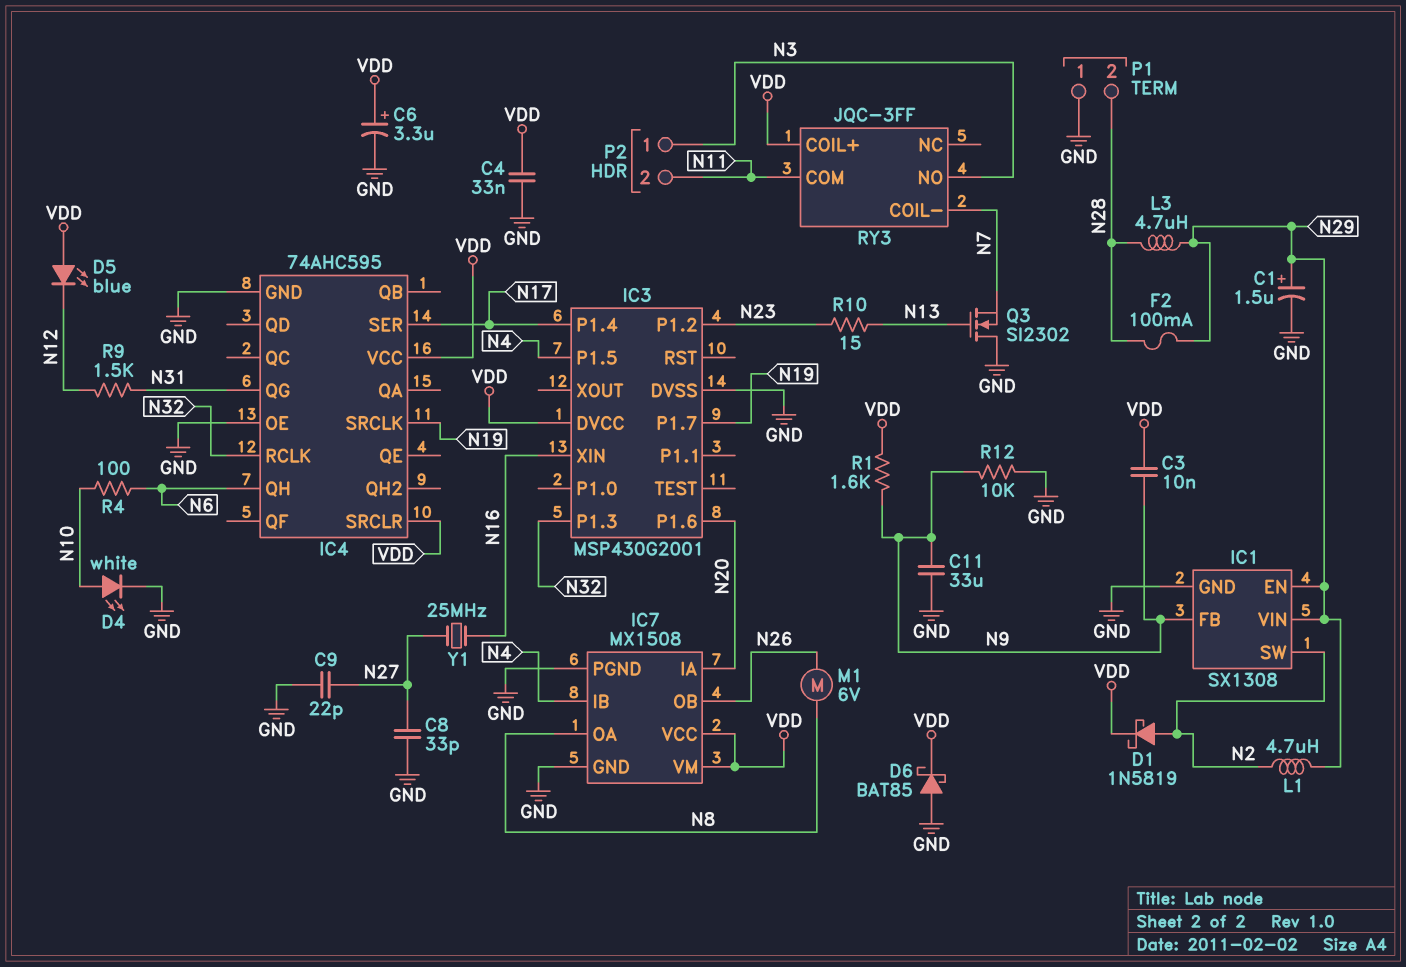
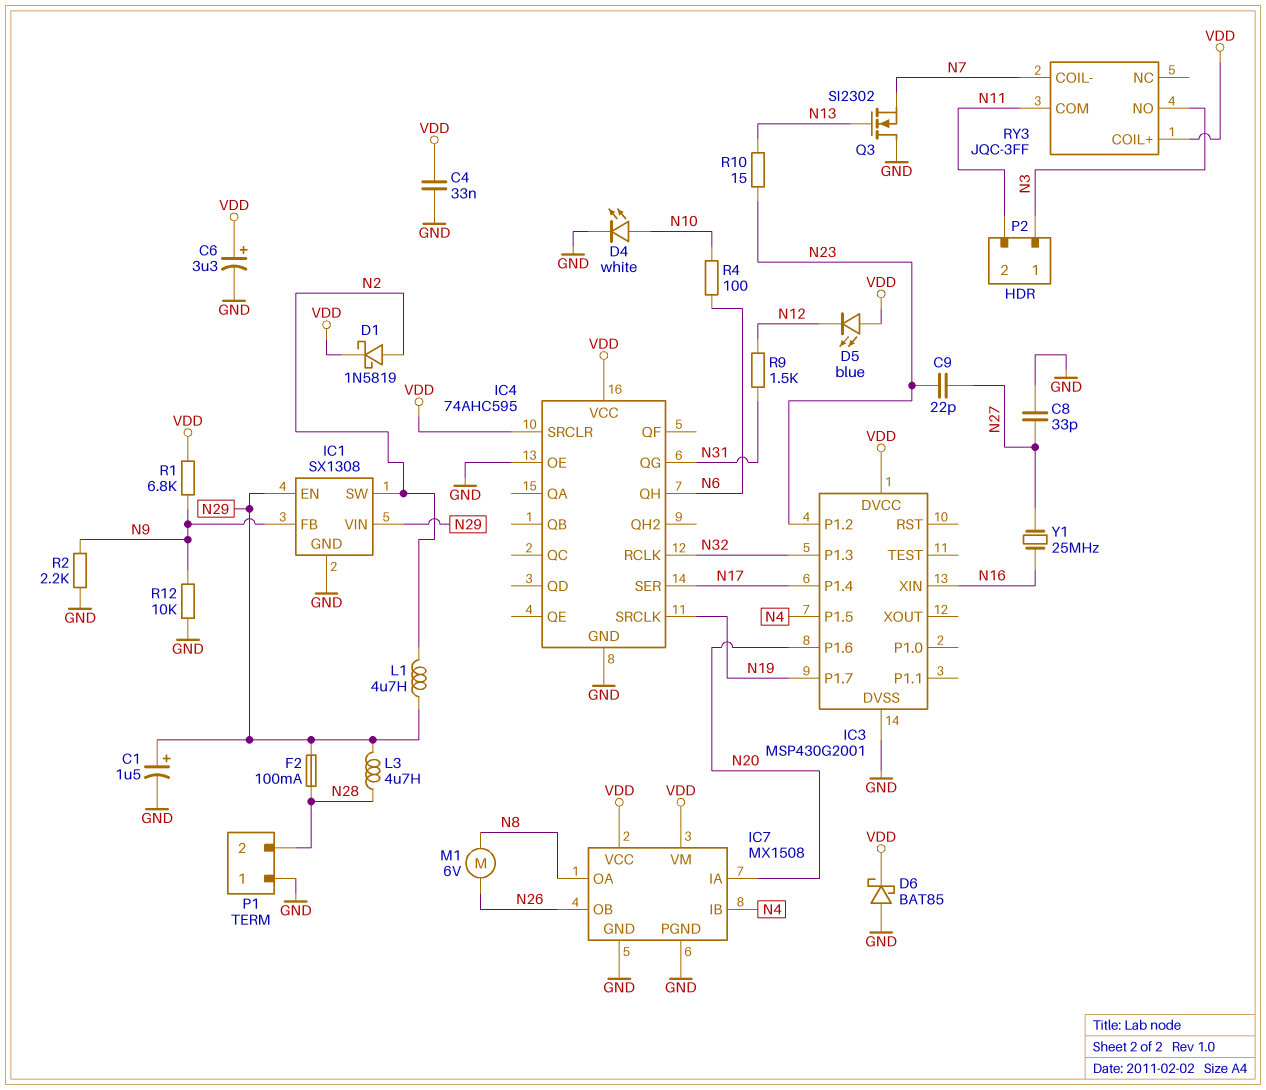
C3: 10nF (N9, VDD) -> none
C9: 22pF (GND, N27) -> 22pF (N23, N27)
C11: 33uF (GND, N9) -> none
R1: 1.6k (N9, VDD) -> 6.8k (N9, VDD)
R2: none -> 2.2k (GND, N9)

